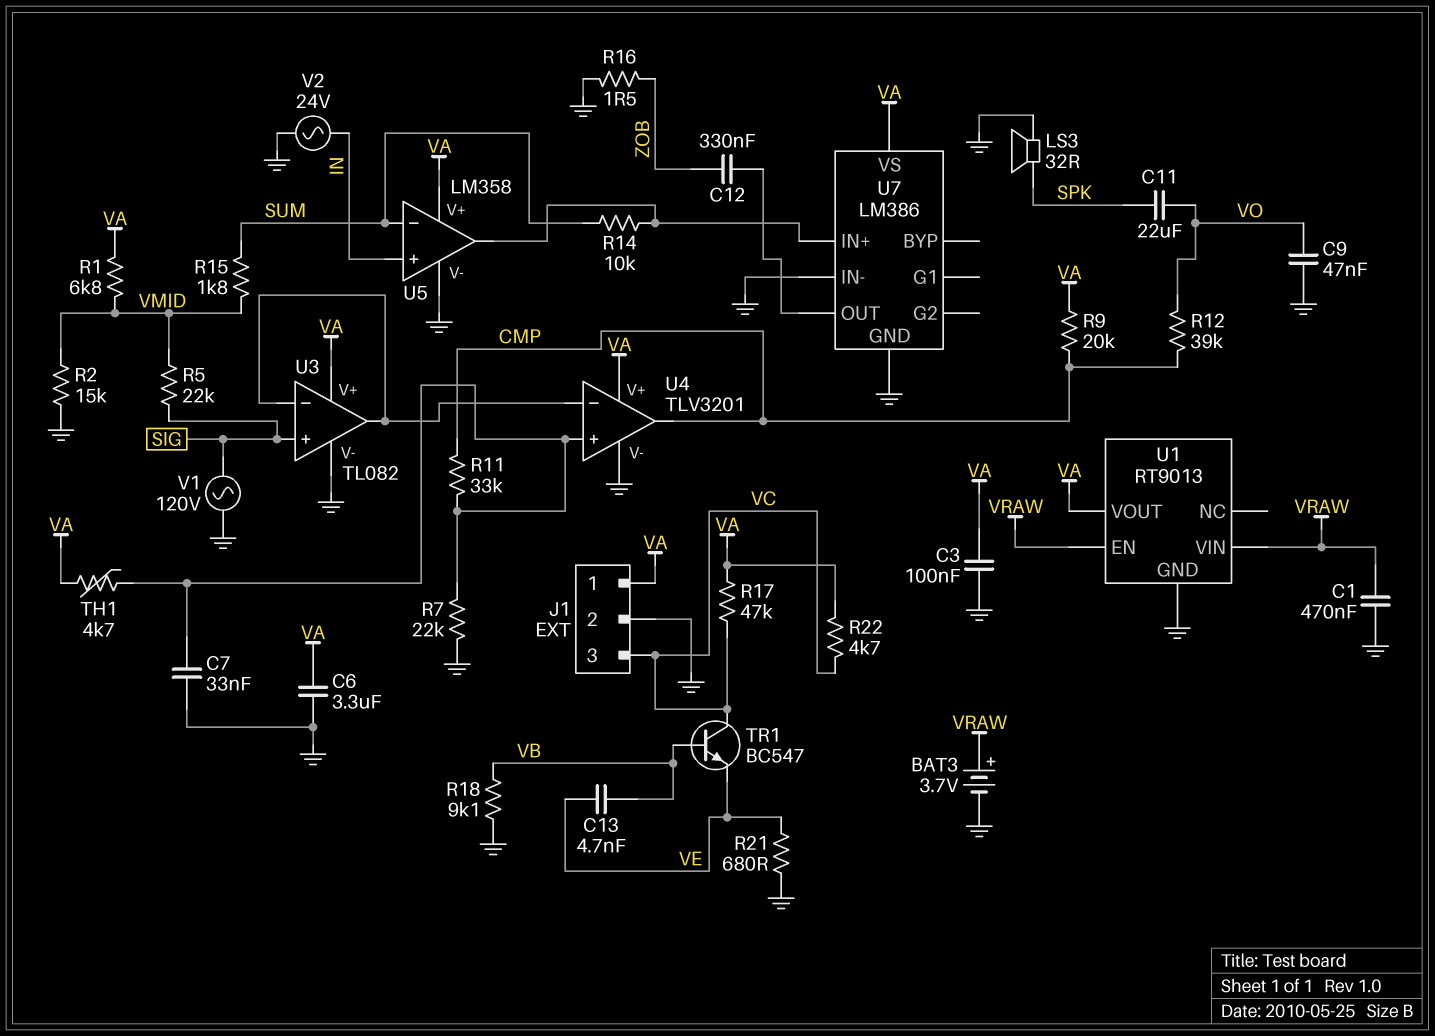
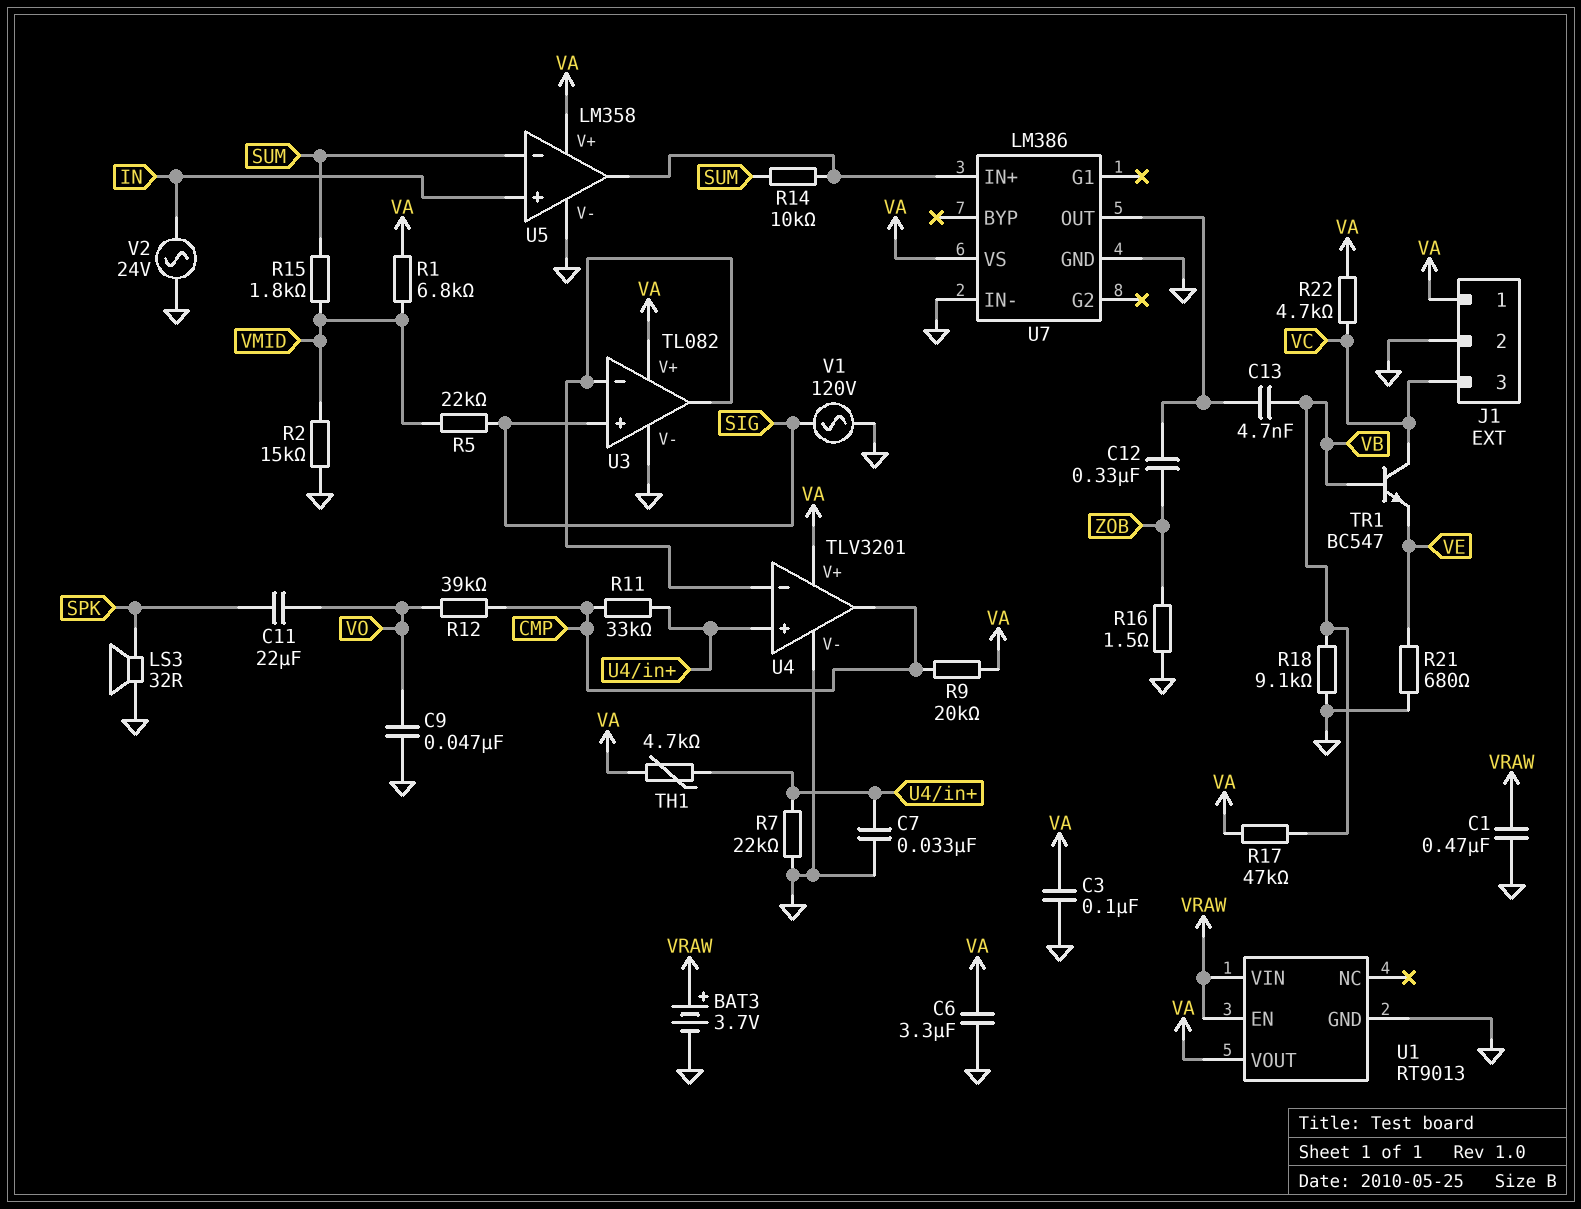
C13: 4.7nF (VB, VE) -> 4.7nF (U7/OUT, VB)
R17: 47k (VA, VC) -> 47k (VA, VB)

